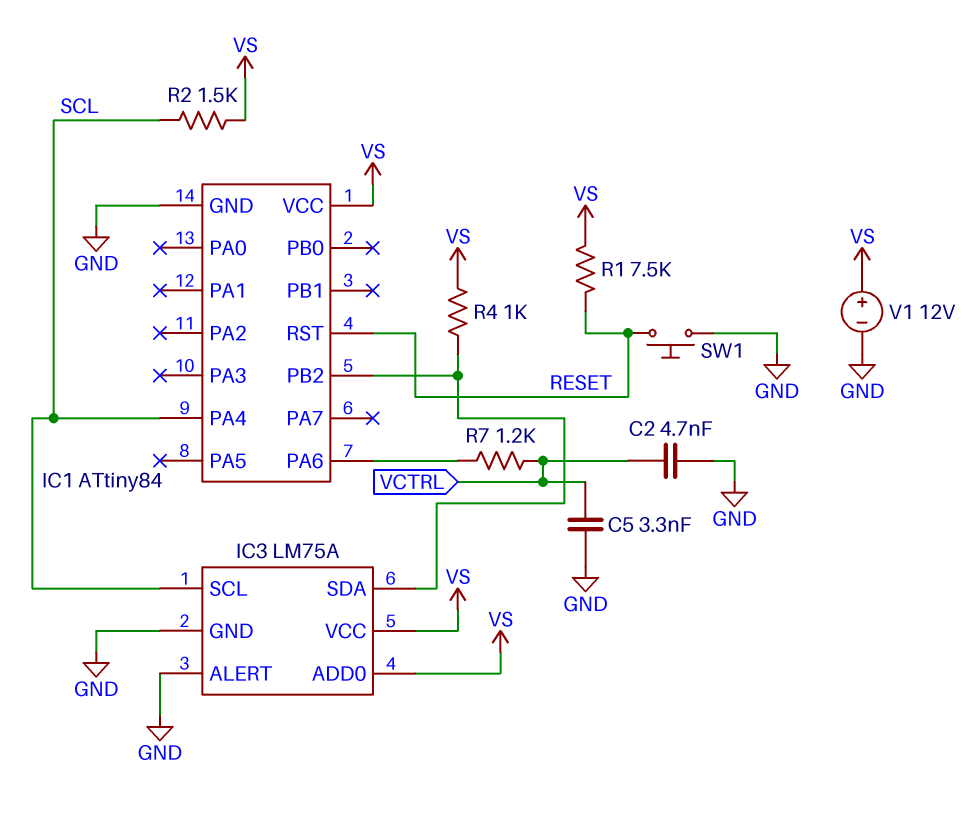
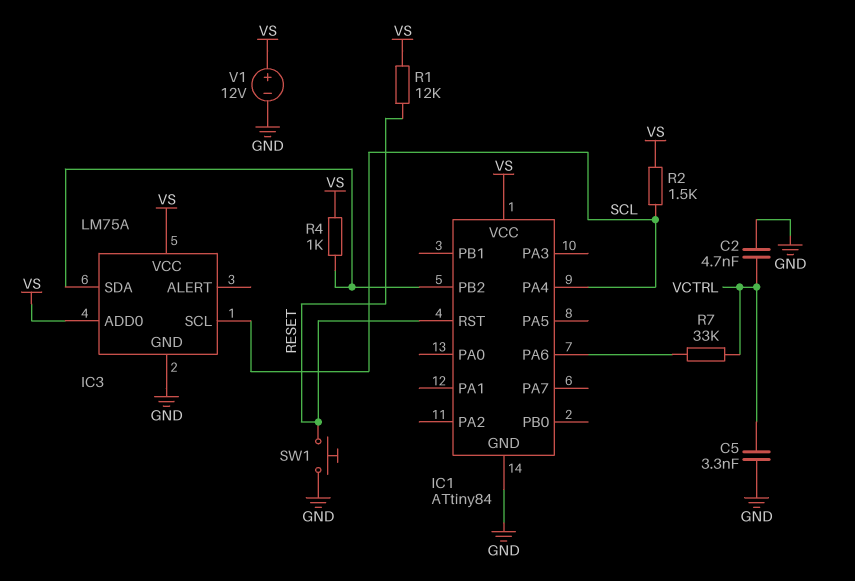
IC3 pin ALERT: GND -> none
R1: 7.5k (RESET, VS) -> 12k (RESET, VS)
R7: 1.2k (IC1/PA6, VCTRL) -> 33k (IC1/PA6, VCTRL)

